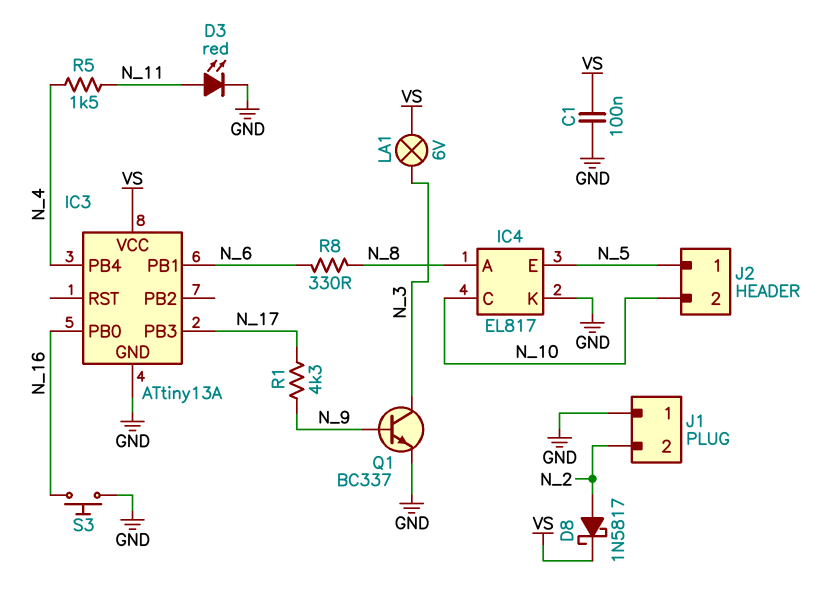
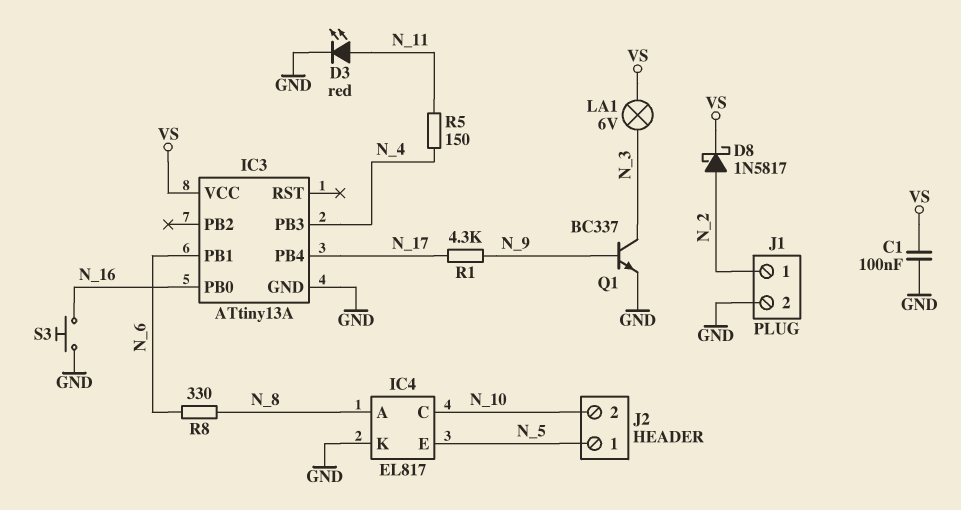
IC3 pin PB3: N_17 -> N_4
IC3 pin PB4: N_4 -> N_17
J1 pin 1: GND -> N_2
J1 pin 2: N_2 -> GND
R5: 1.5k (N_4, N_11) -> 150 (N_4, N_11)

